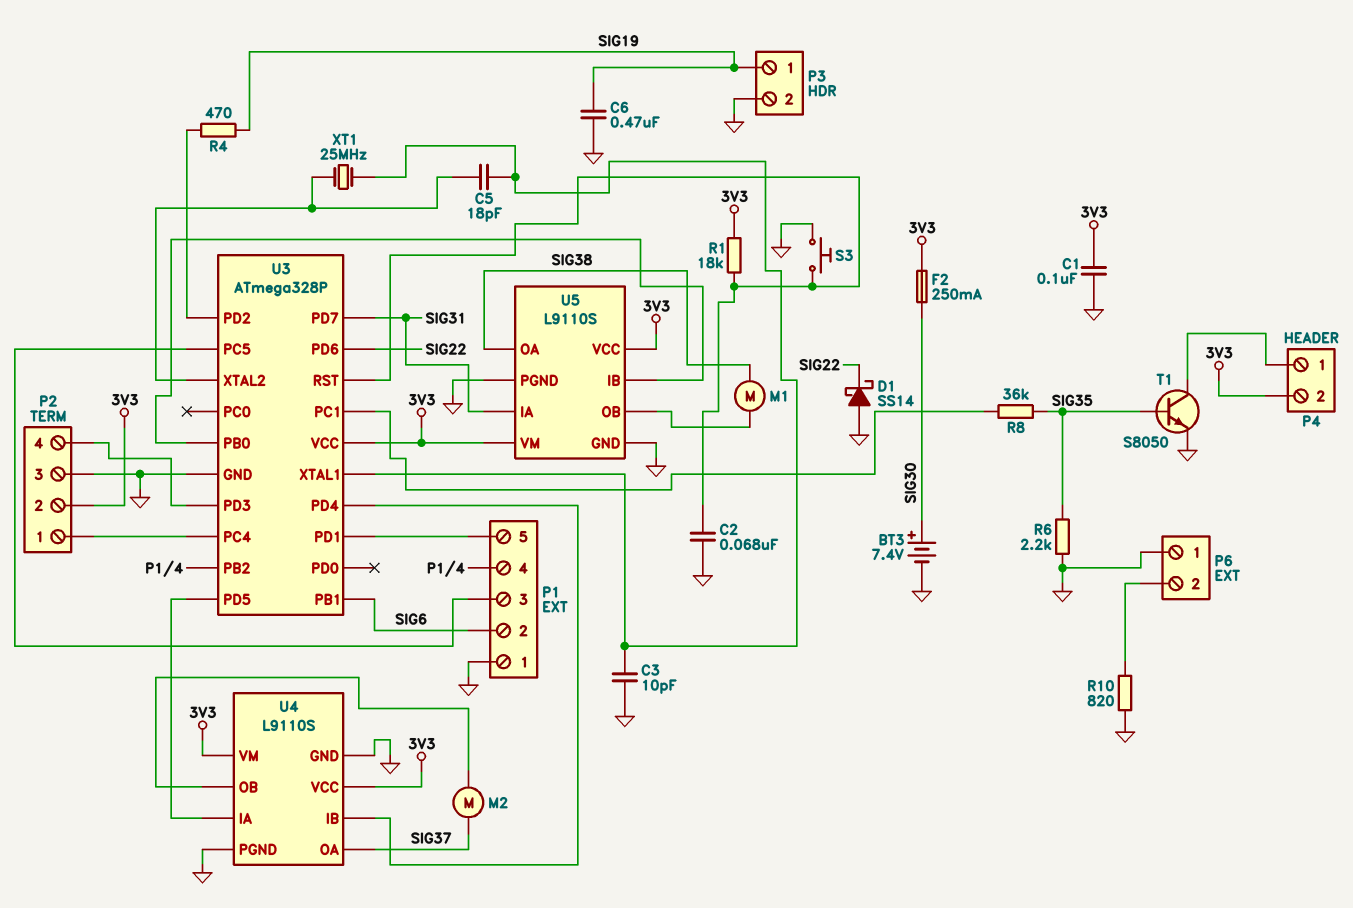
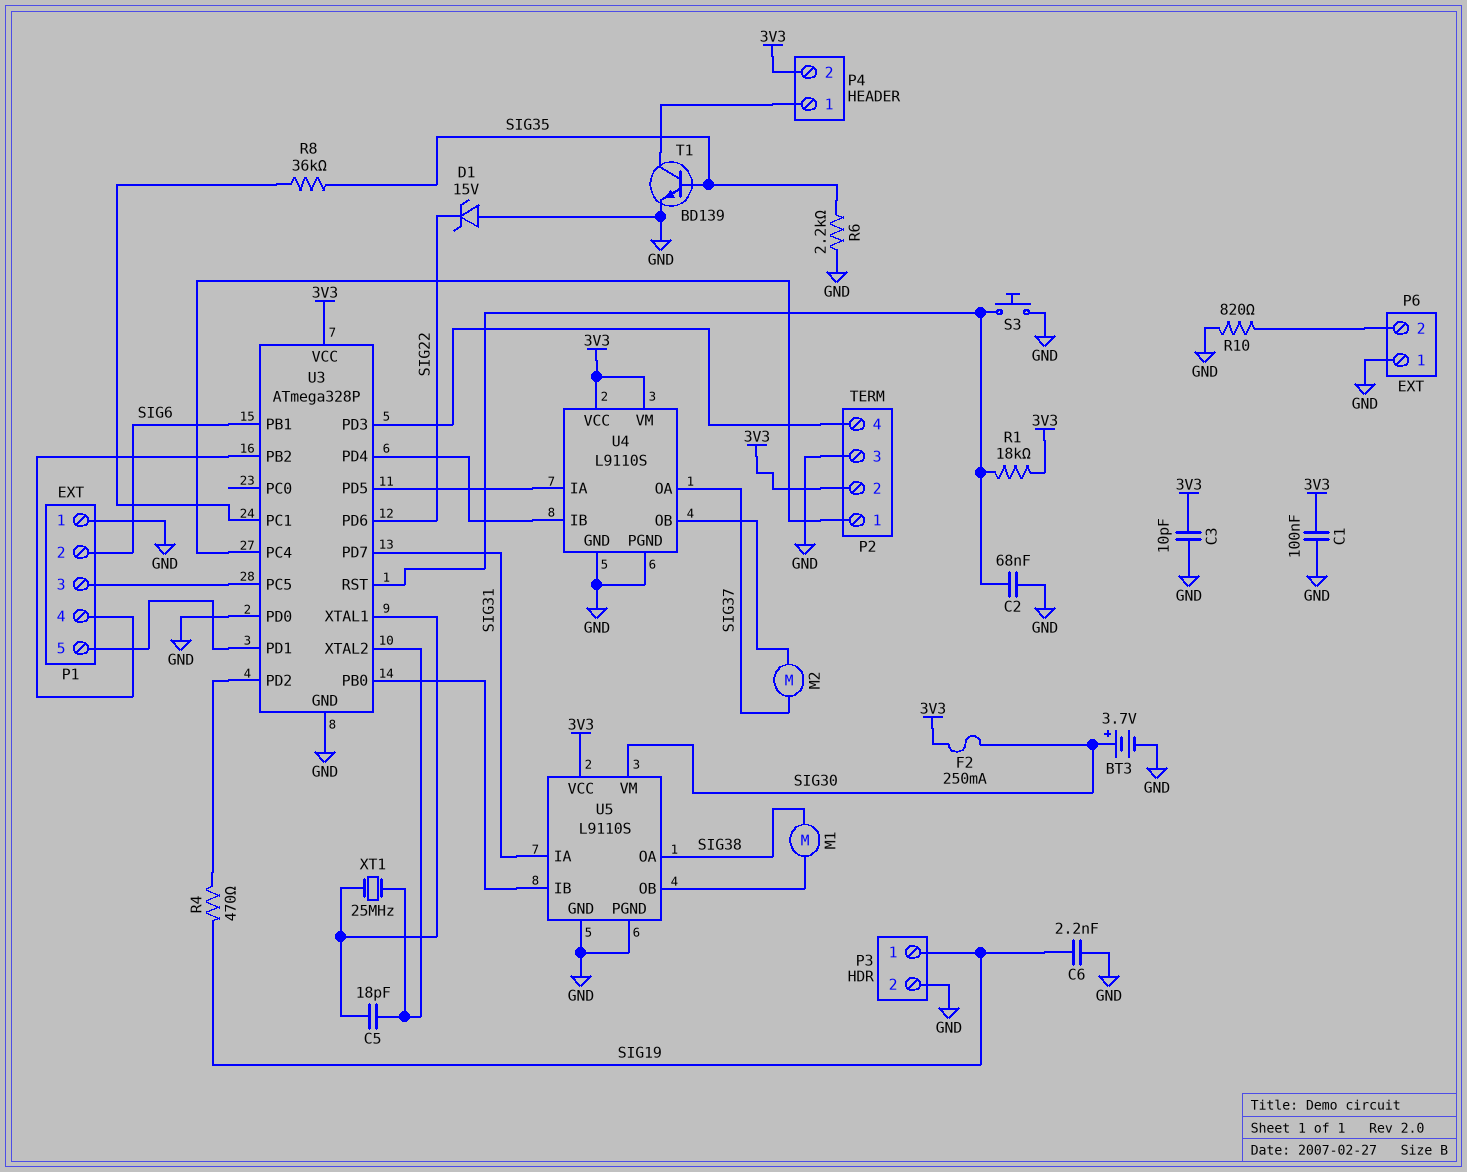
BT3: 7.4V (plus SIG30, minus GND) -> 3.7V (plus SIG30, minus GND)
C3: 10pF (GND, U3/XTAL1) -> 10pF (3V3, GND)
C6: 470nF (GND, SIG19) -> 2.2nF (GND, SIG19)
D1: schottky SS14 (A GND, K SIG22) -> zener 15V (A GND, K SIG22)
T1: NPN S8050 (B SIG35, C P4/1, E GND) -> NPN BD139 (B SIG35, C P4/1, E GND)
U3 pin PD0: none -> GND
U5 pin VM: 3V3 -> SIG30

